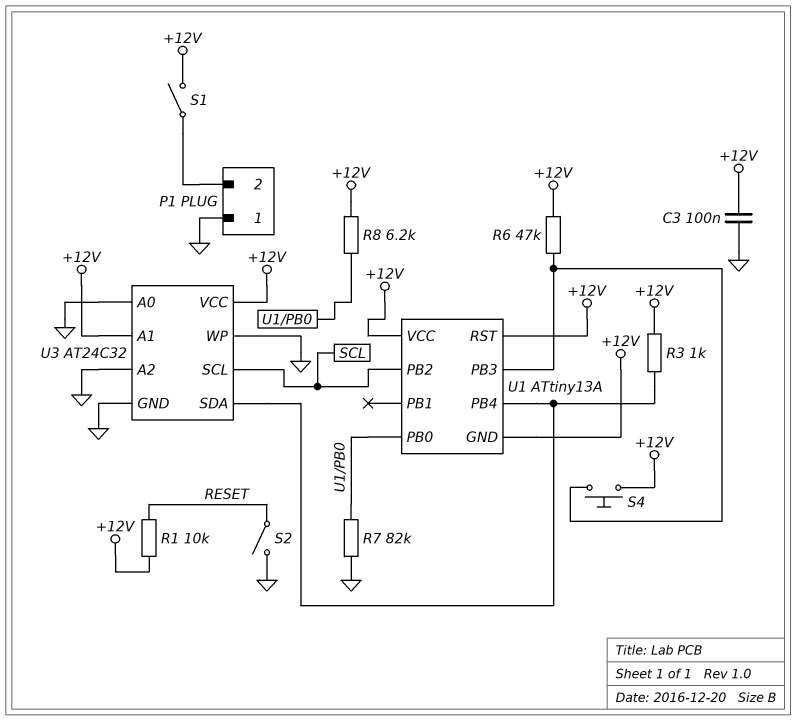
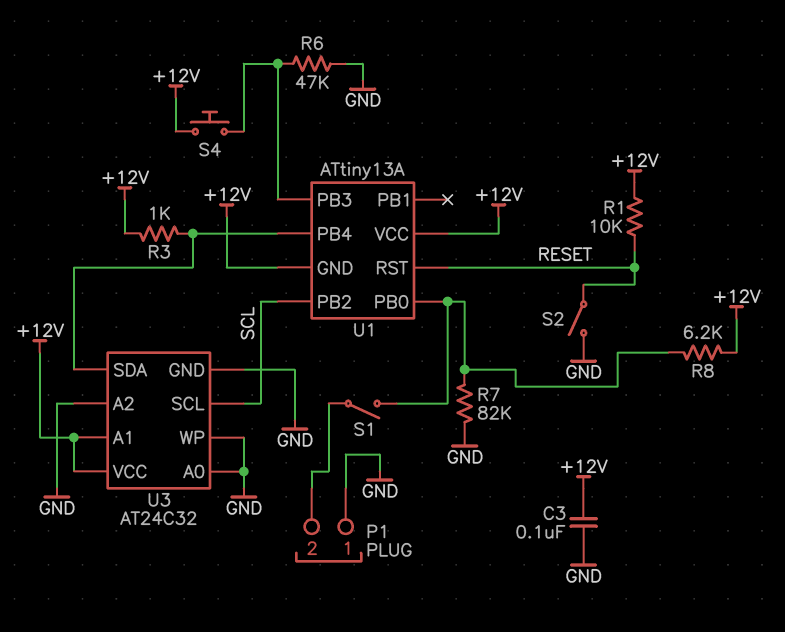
R6: 47k (+12V, U1/PB3) -> 47k (GND, U1/PB3)
S1: switch (+12V, P1/2) -> switch (P1/2, U1/PB0)
U1 pin RST: +12V -> RESET

